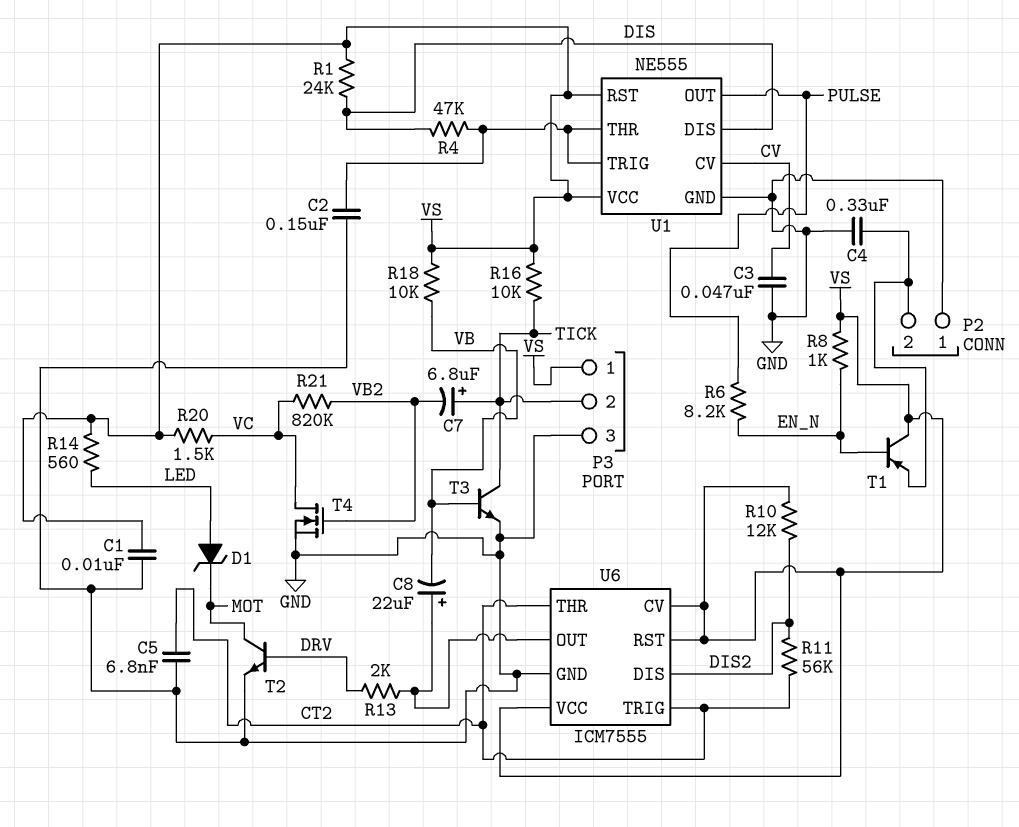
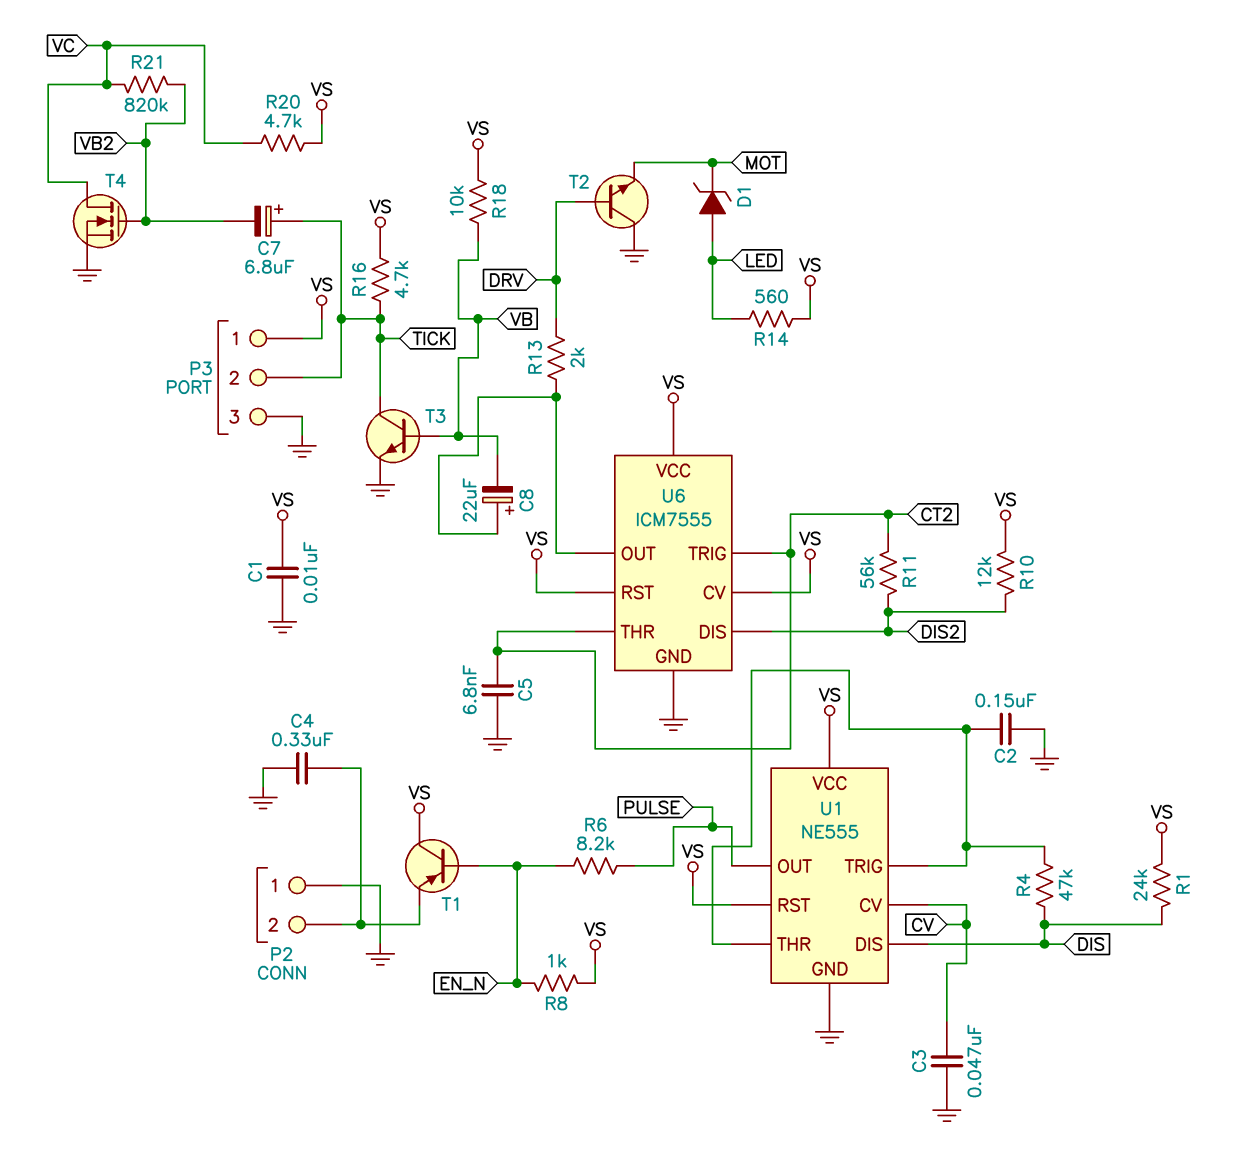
R16: 10k (TICK, VS) -> 4.7k (TICK, VS)
R20: 1.5k (VC, VS) -> 4.7k (VC, VS)
T2: NPN (B DRV, C MOT, E GND) -> NPN (B DRV, C GND, E MOT)

